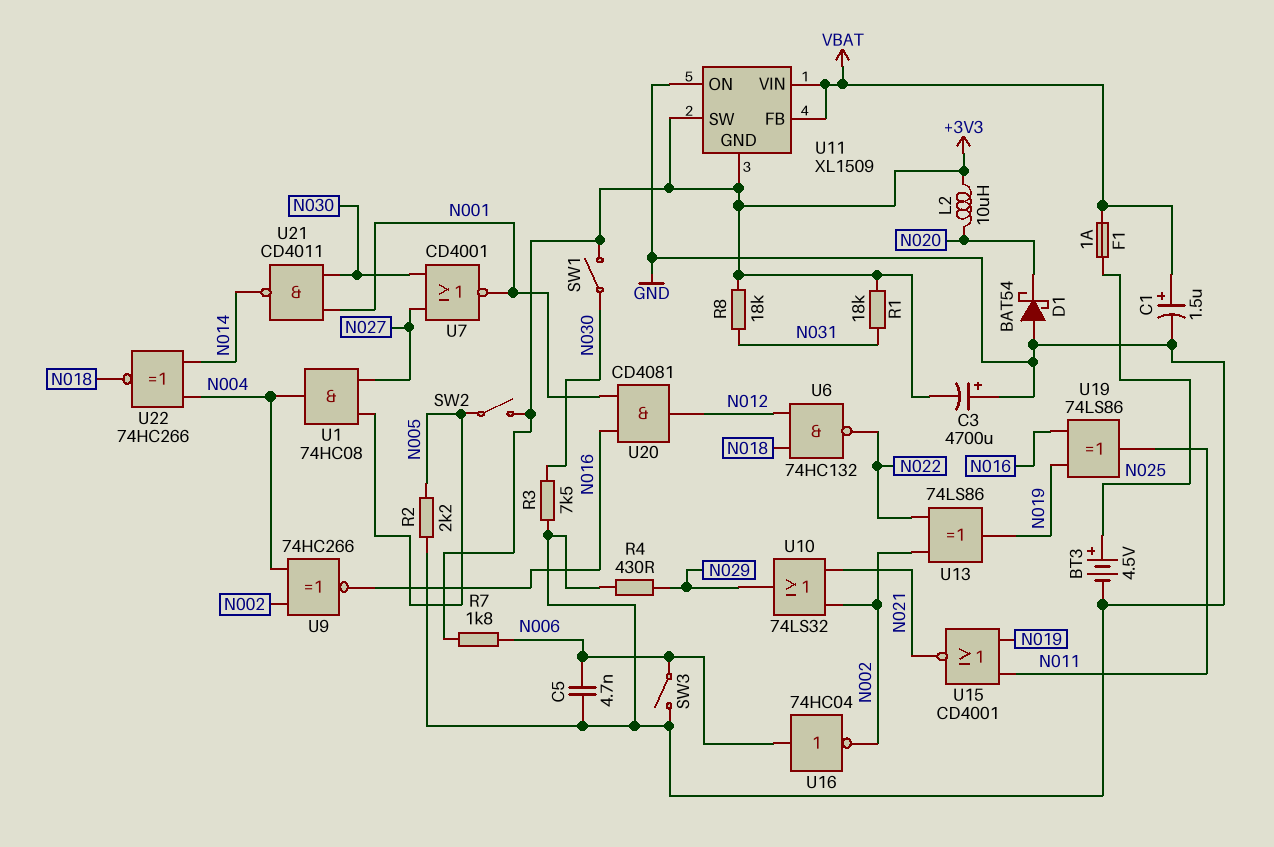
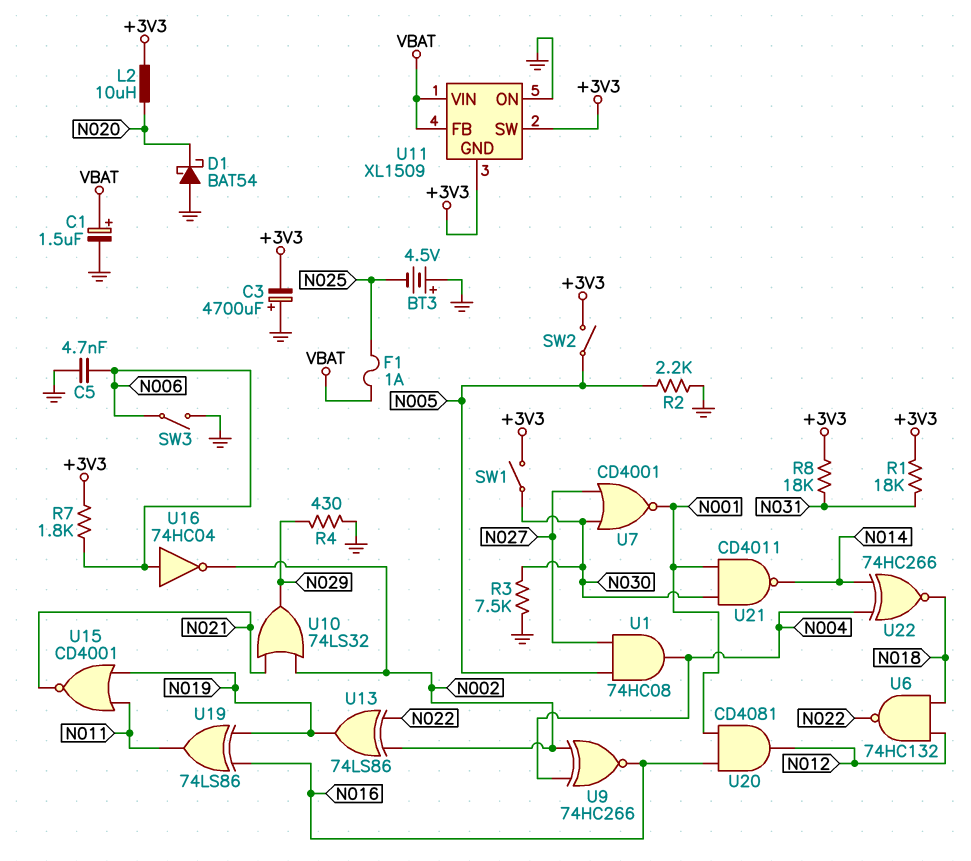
BT3: 4.5V (plus N025, minus GND) -> 4.5V (plus GND, minus N025)

